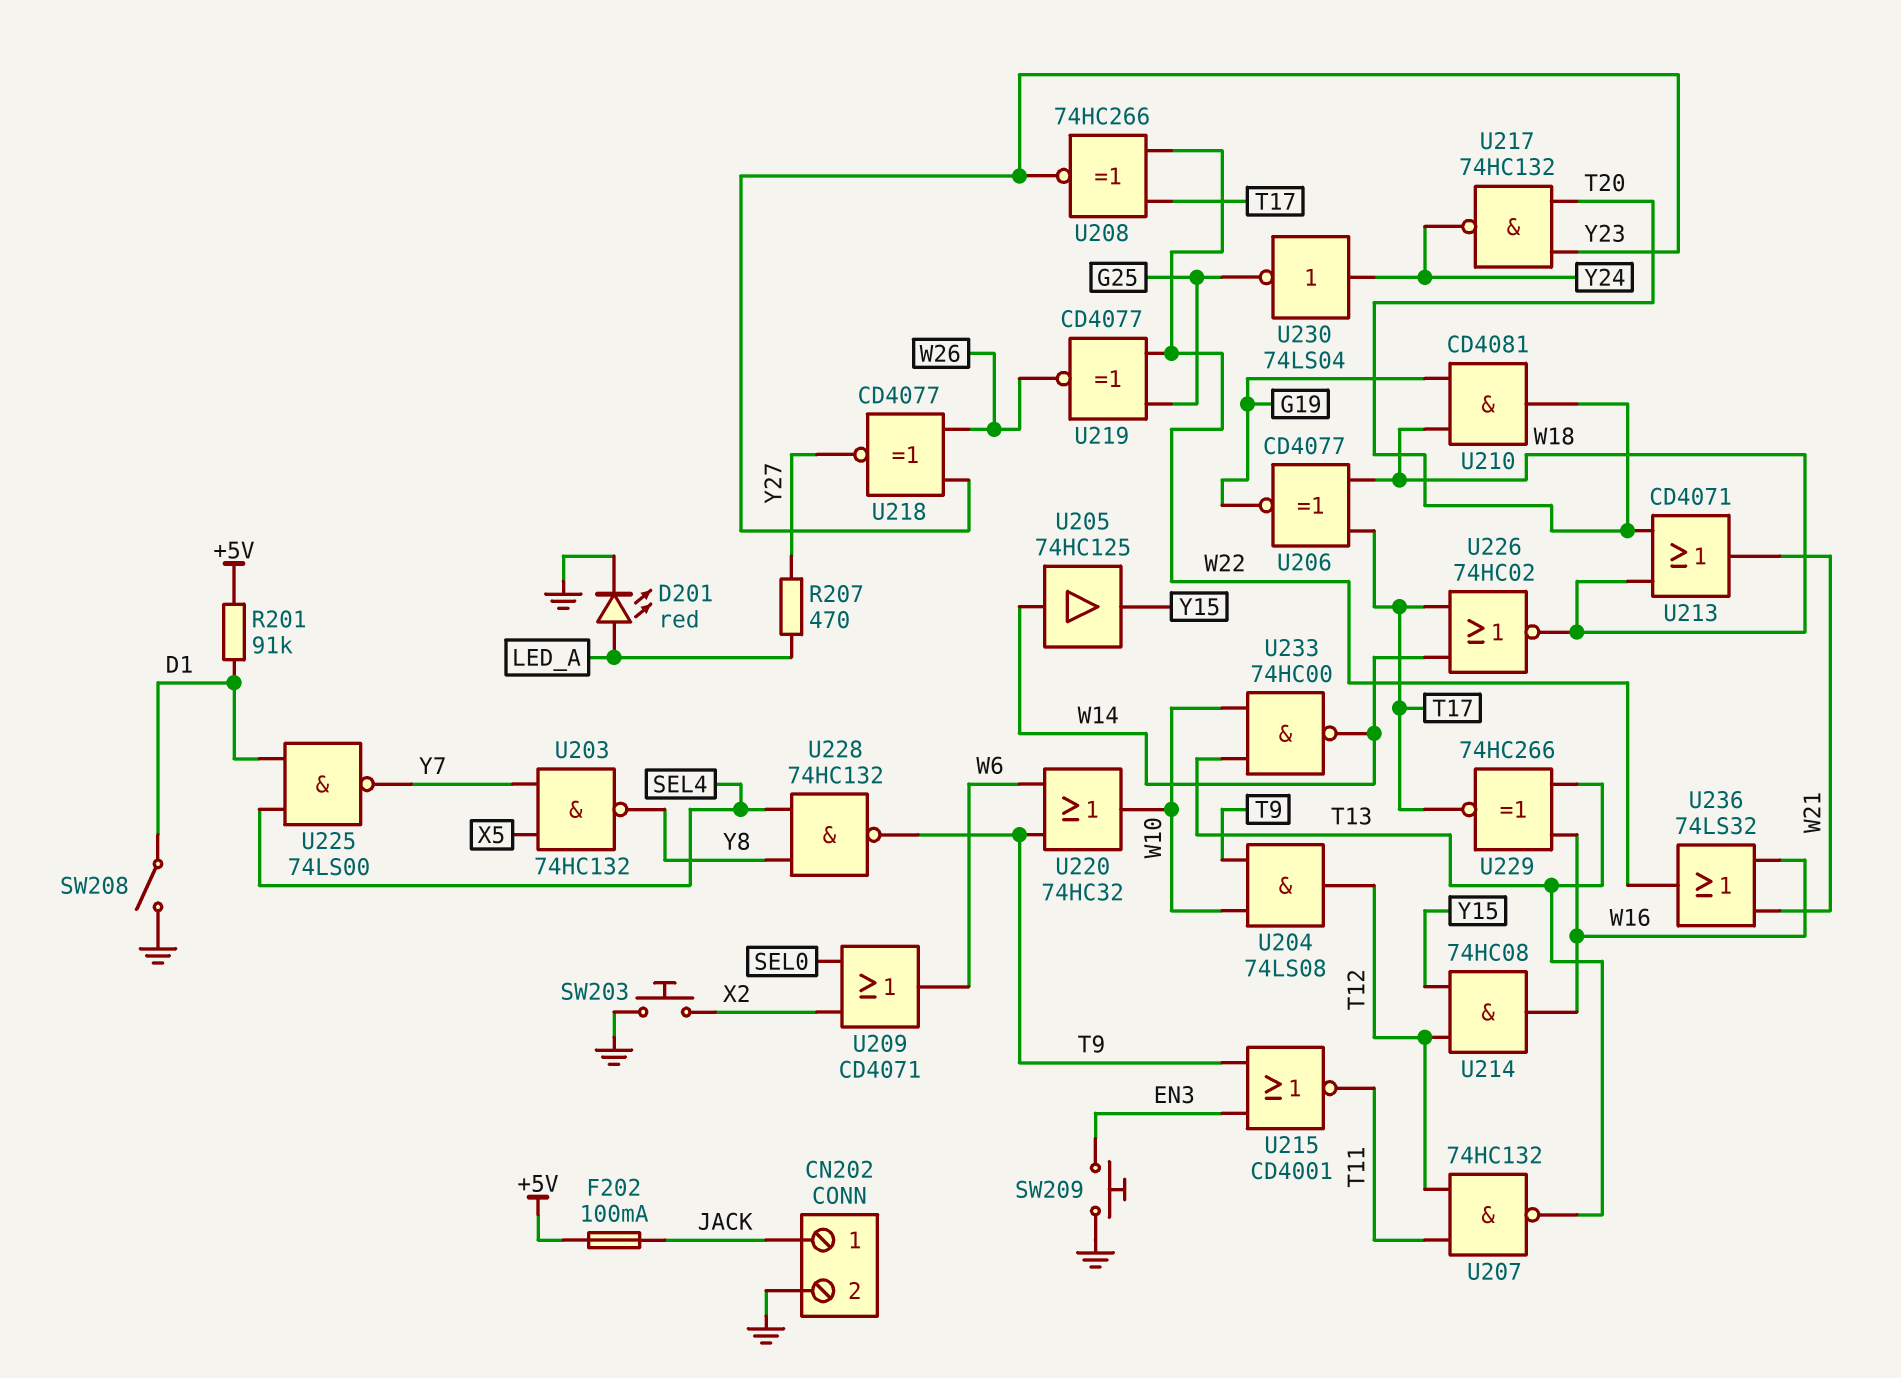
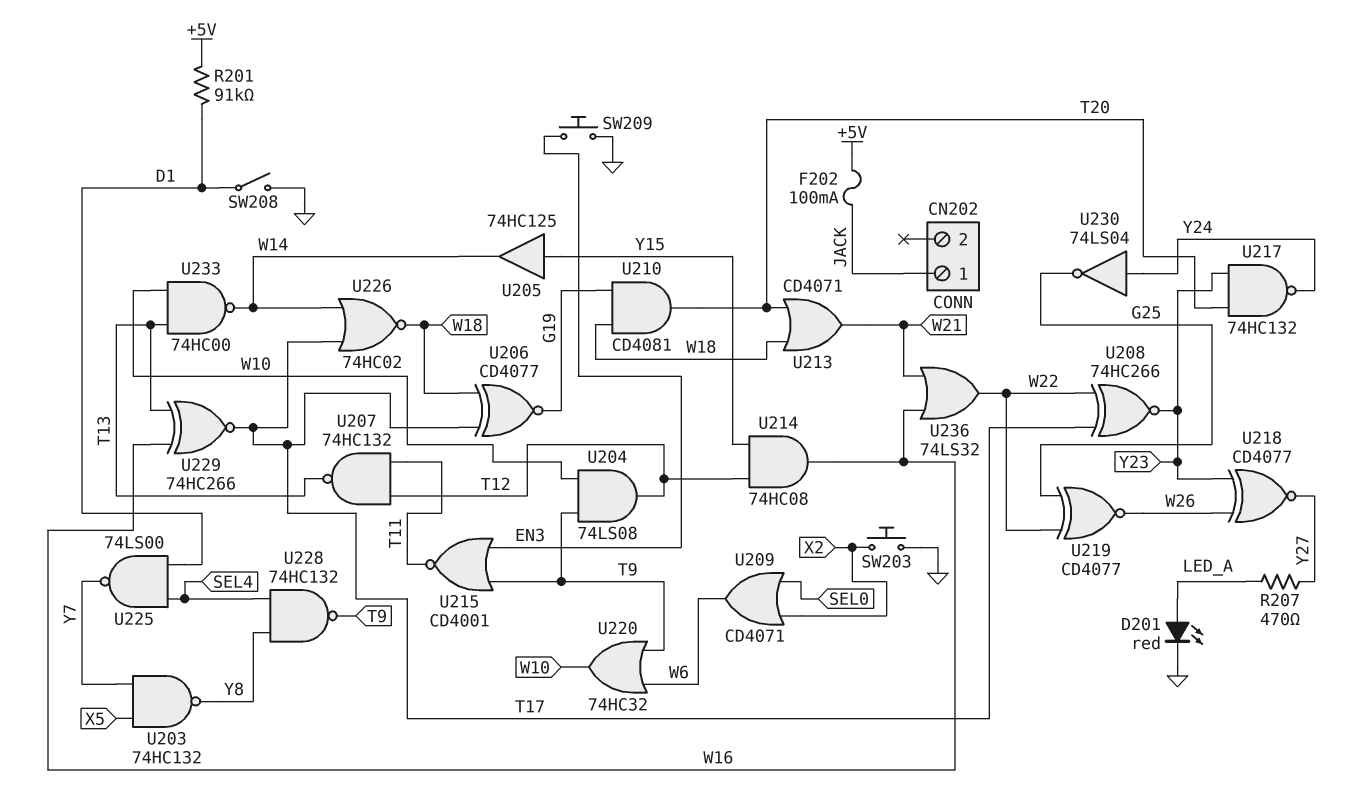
CN202 pin 2: GND -> none
U205: buffer 74HC125 (in W14, out Y15) -> buffer 74HC125 (in Y15, out W14)

